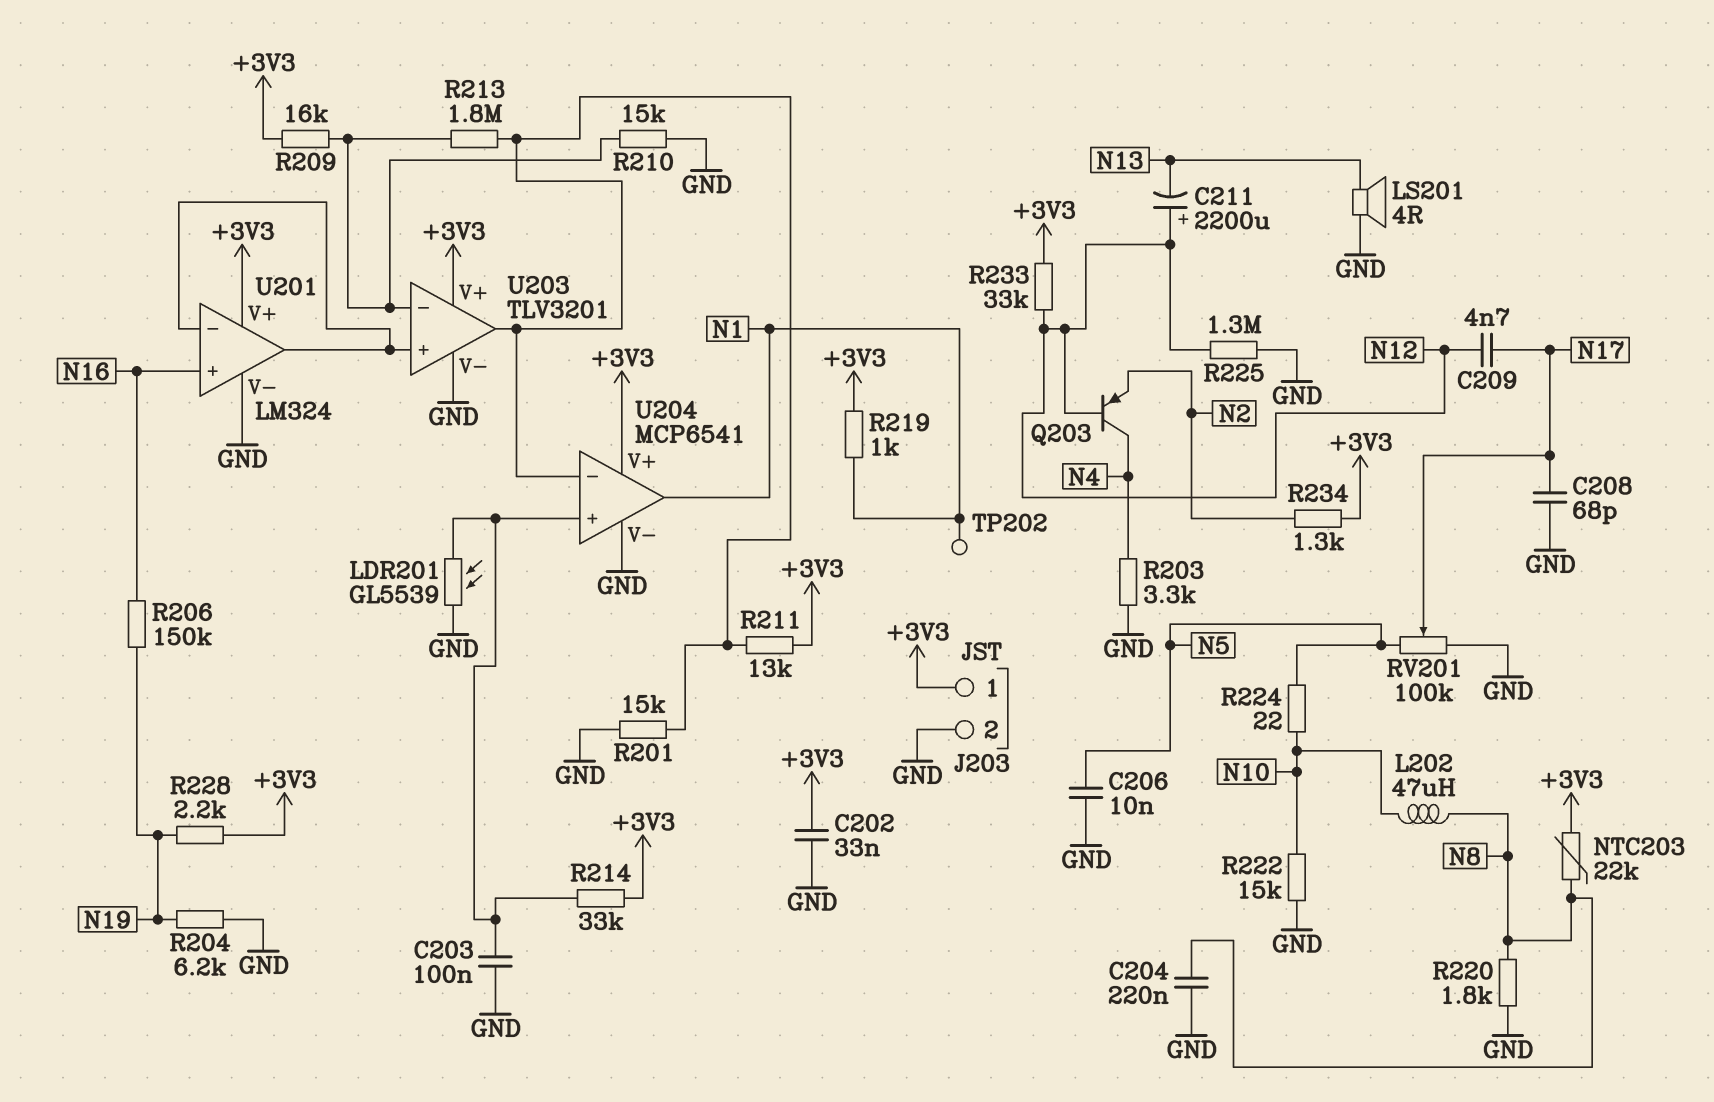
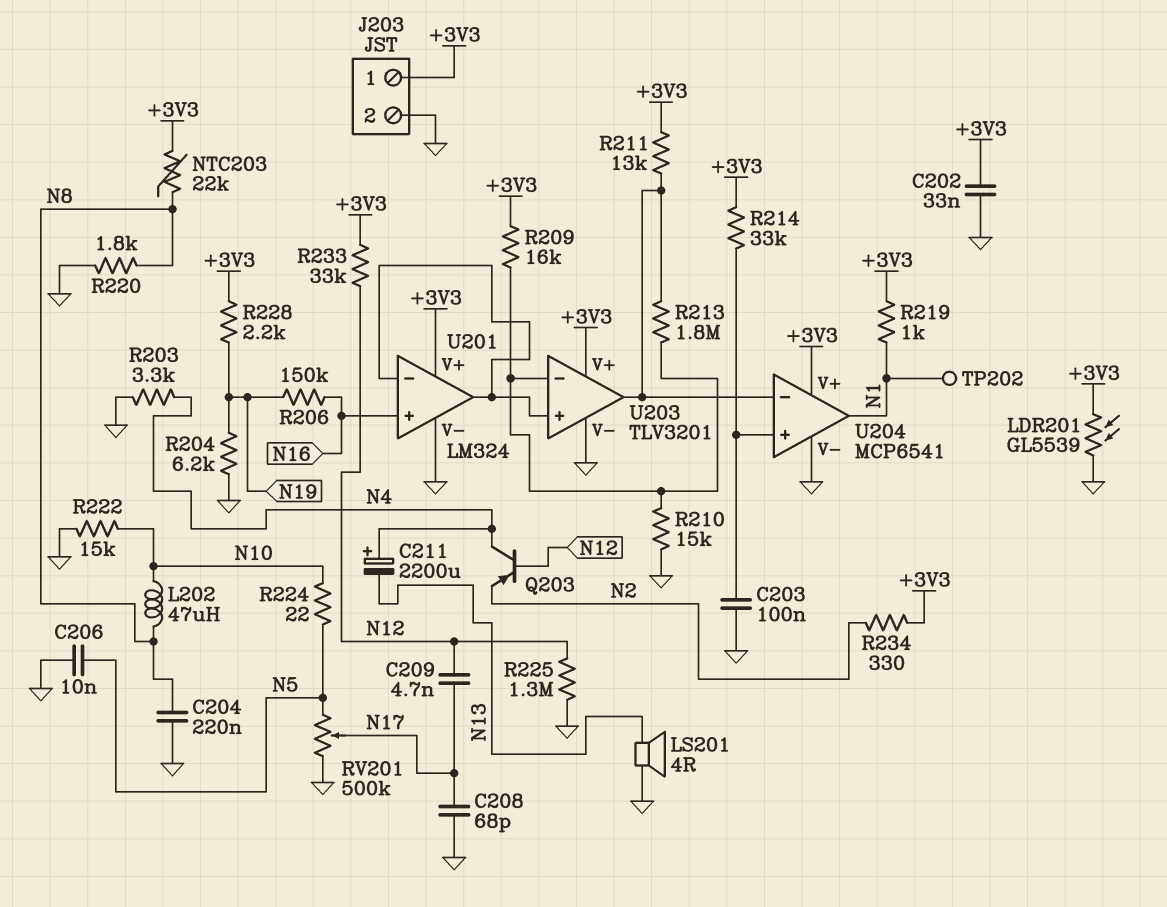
C211: 2200uF (plus N12, minus N13) -> 2200uF (plus N4, minus N13)
LDR201: GL5539 (GND, U204/in+) -> GL5539 (+3V3, GND)
R201: 15k (GND, U203/out) -> none
R234: 1.3k (+3V3, N2) -> 330 (+3V3, N2)
RV201: 100k (GND, N5, wiper N17) -> 500k (GND, N5, wiper N17)

